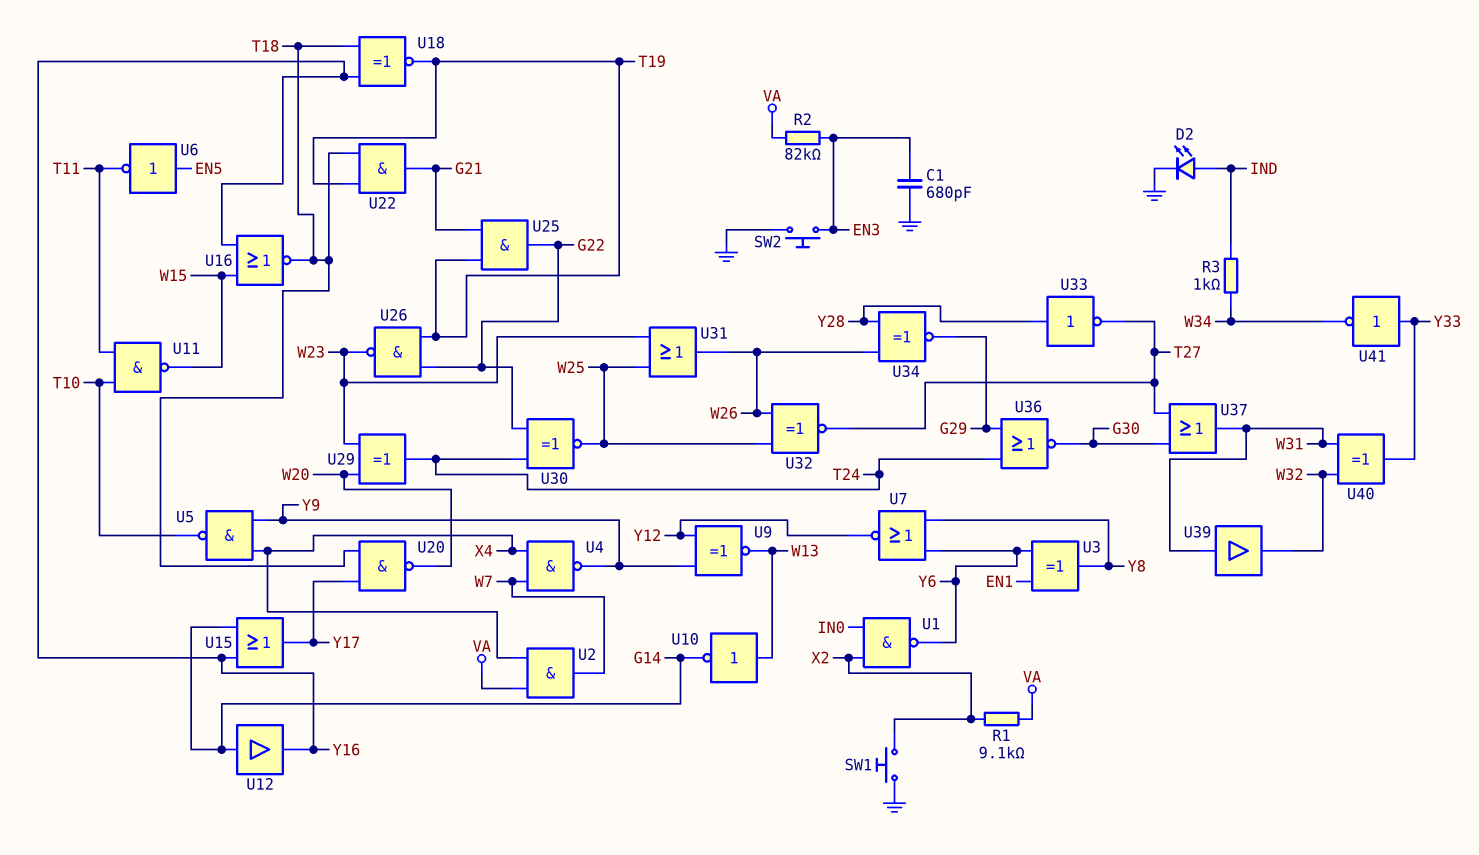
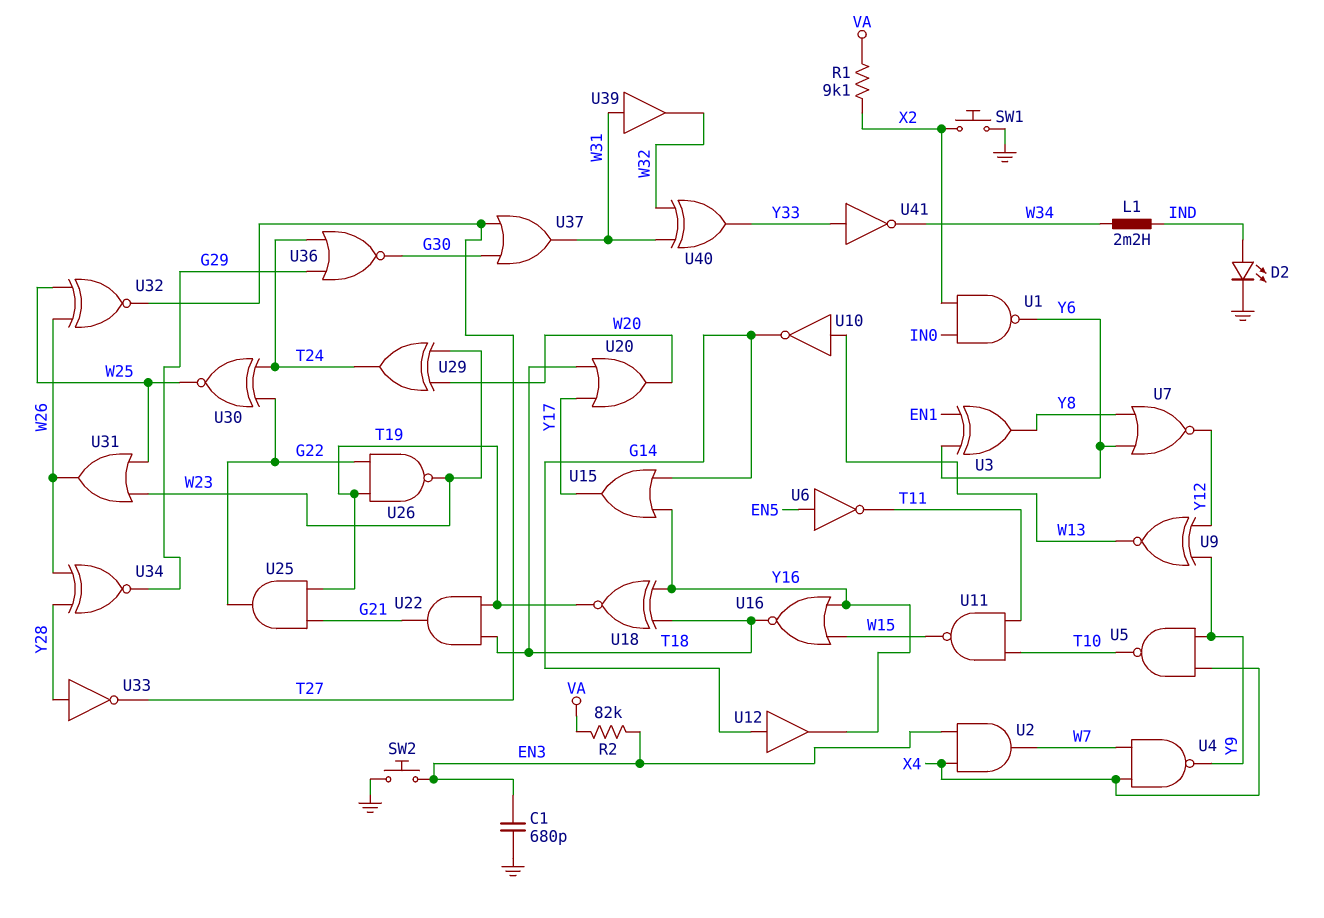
L1: none -> 2.2mH (IND, W34)
R3: 1k (IND, W34) -> none
U2: AND (in VA, in X4, out W7) -> AND (in EN3, in X4, out W7)
U20: NAND (in T18, in Y17, out W20) -> OR (in T18, in Y17, out W20)

